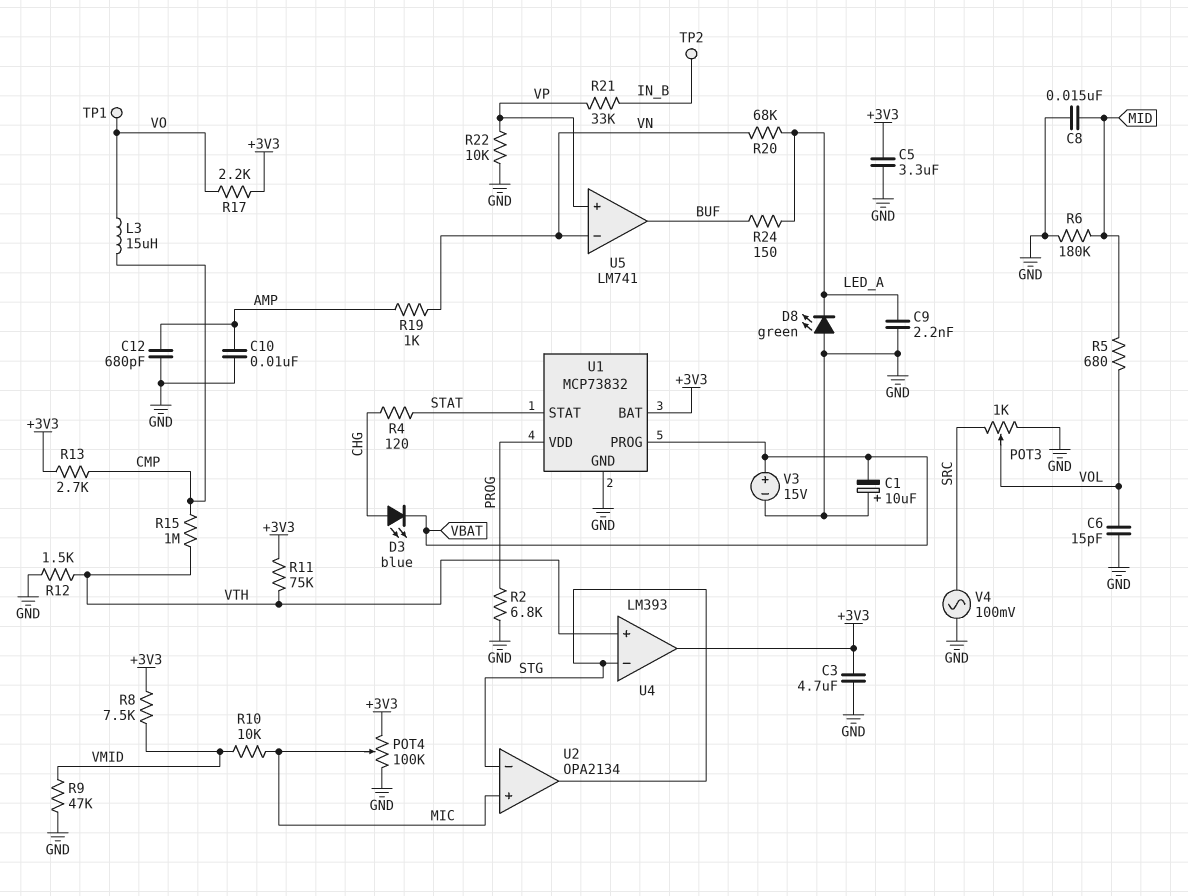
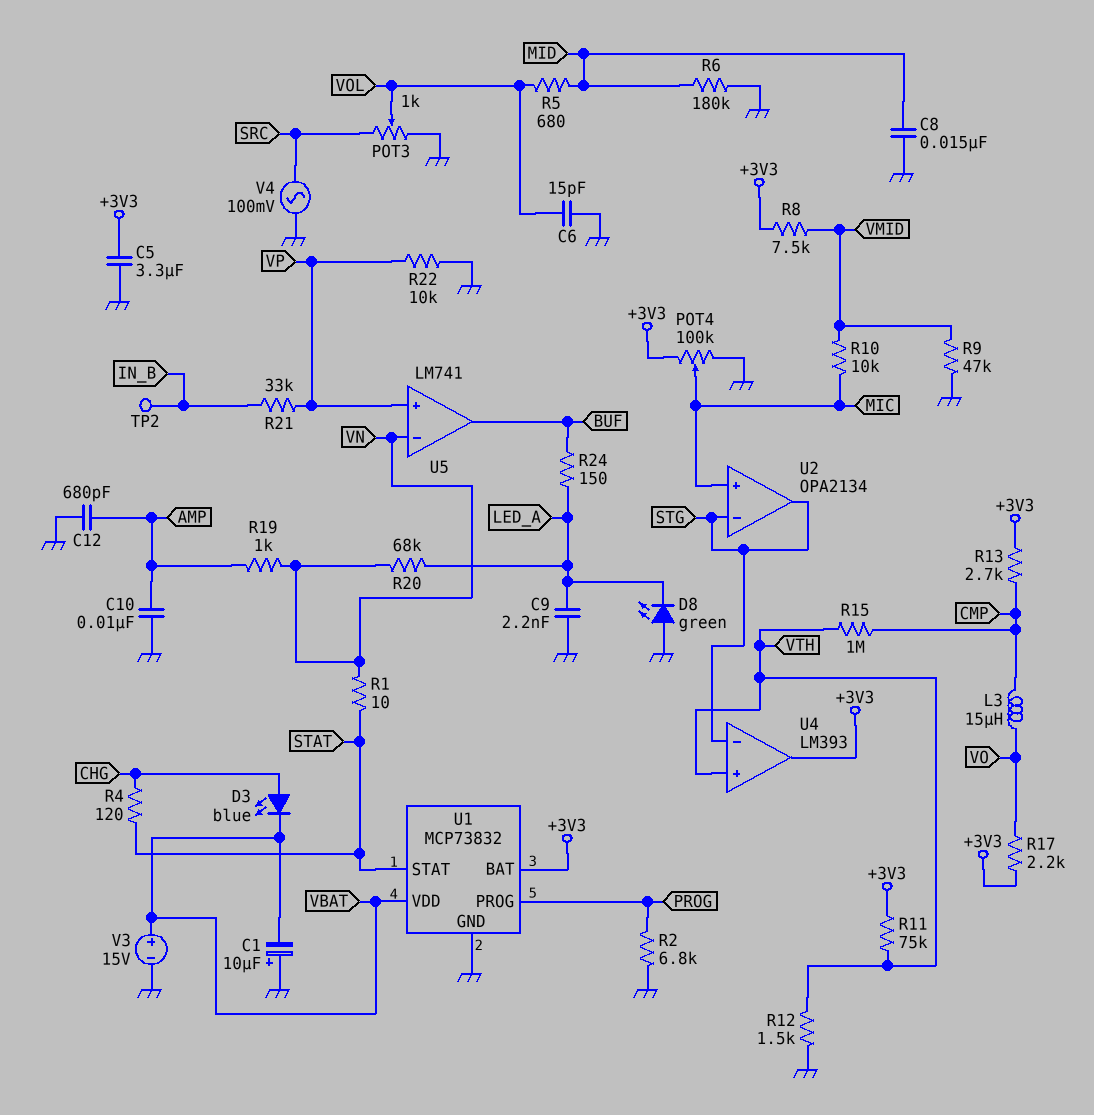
C3: 4.7uF (+3V3, GND) -> none
R1: none -> 10 (STAT, VN)
TP1: test point (VO) -> none
U1 pin PROG: VBAT -> PROG
U1 pin VDD: PROG -> VBAT

